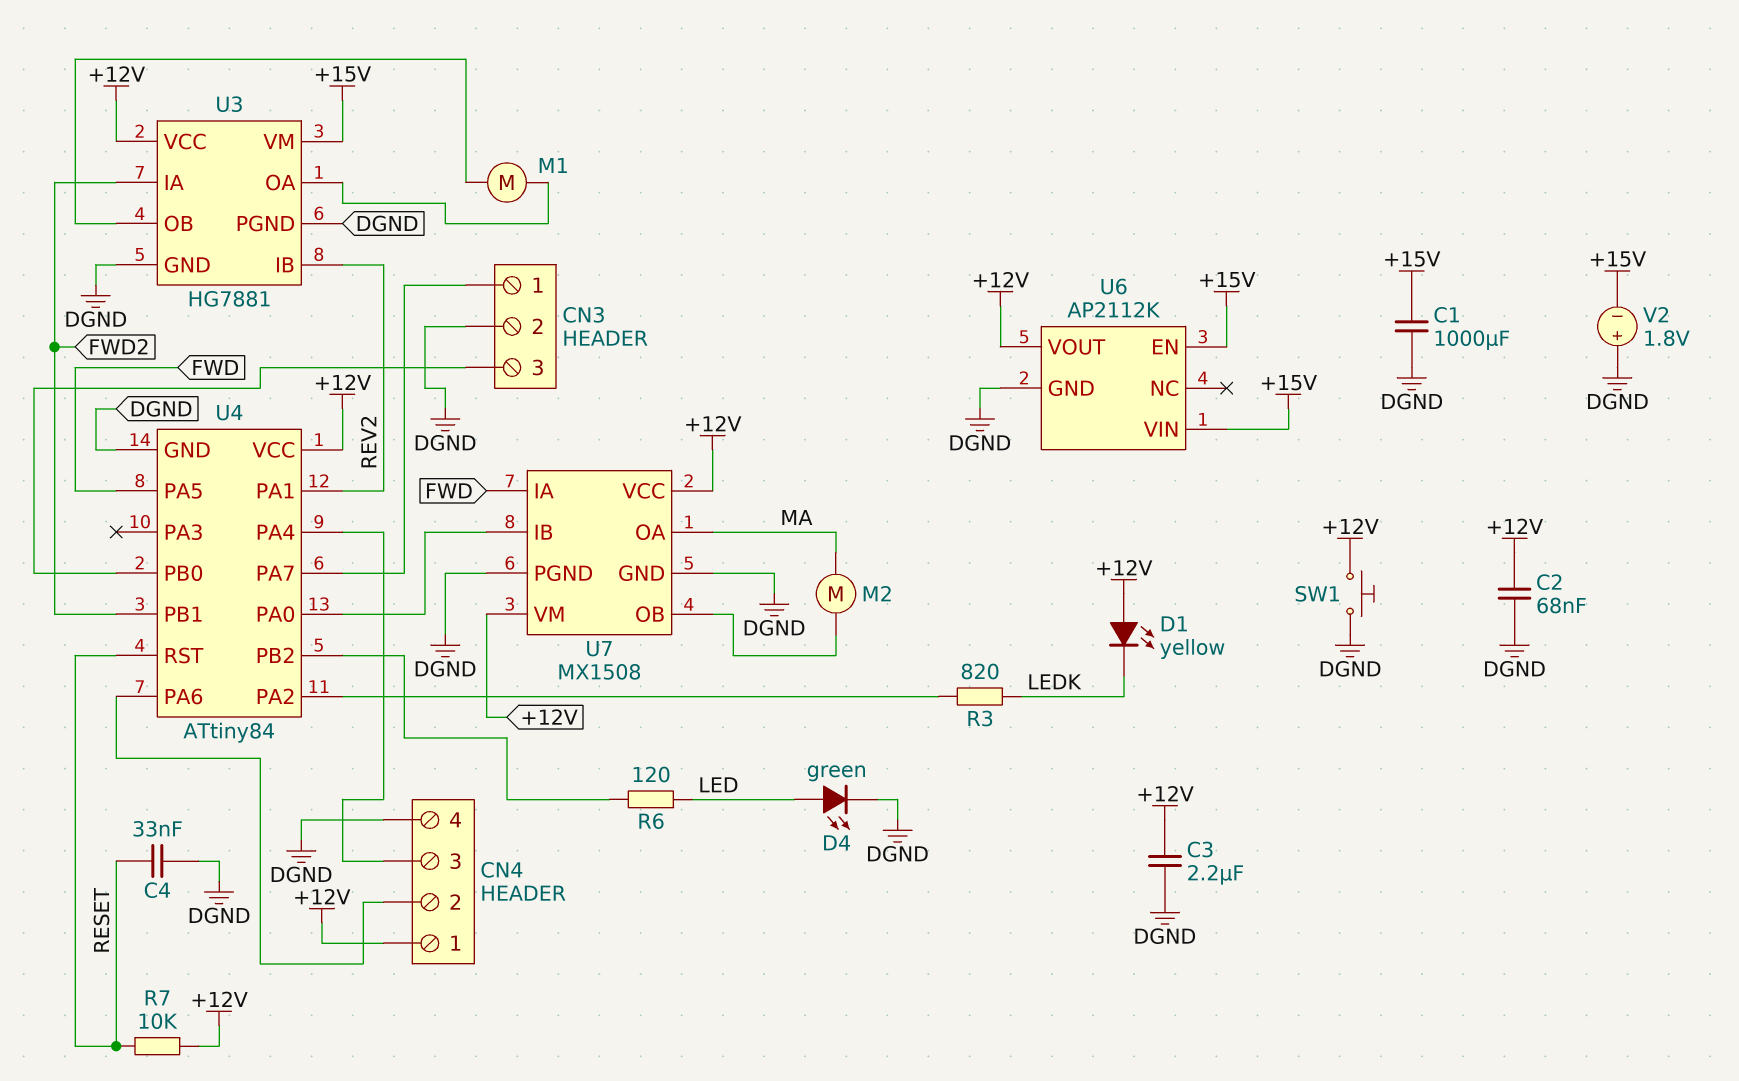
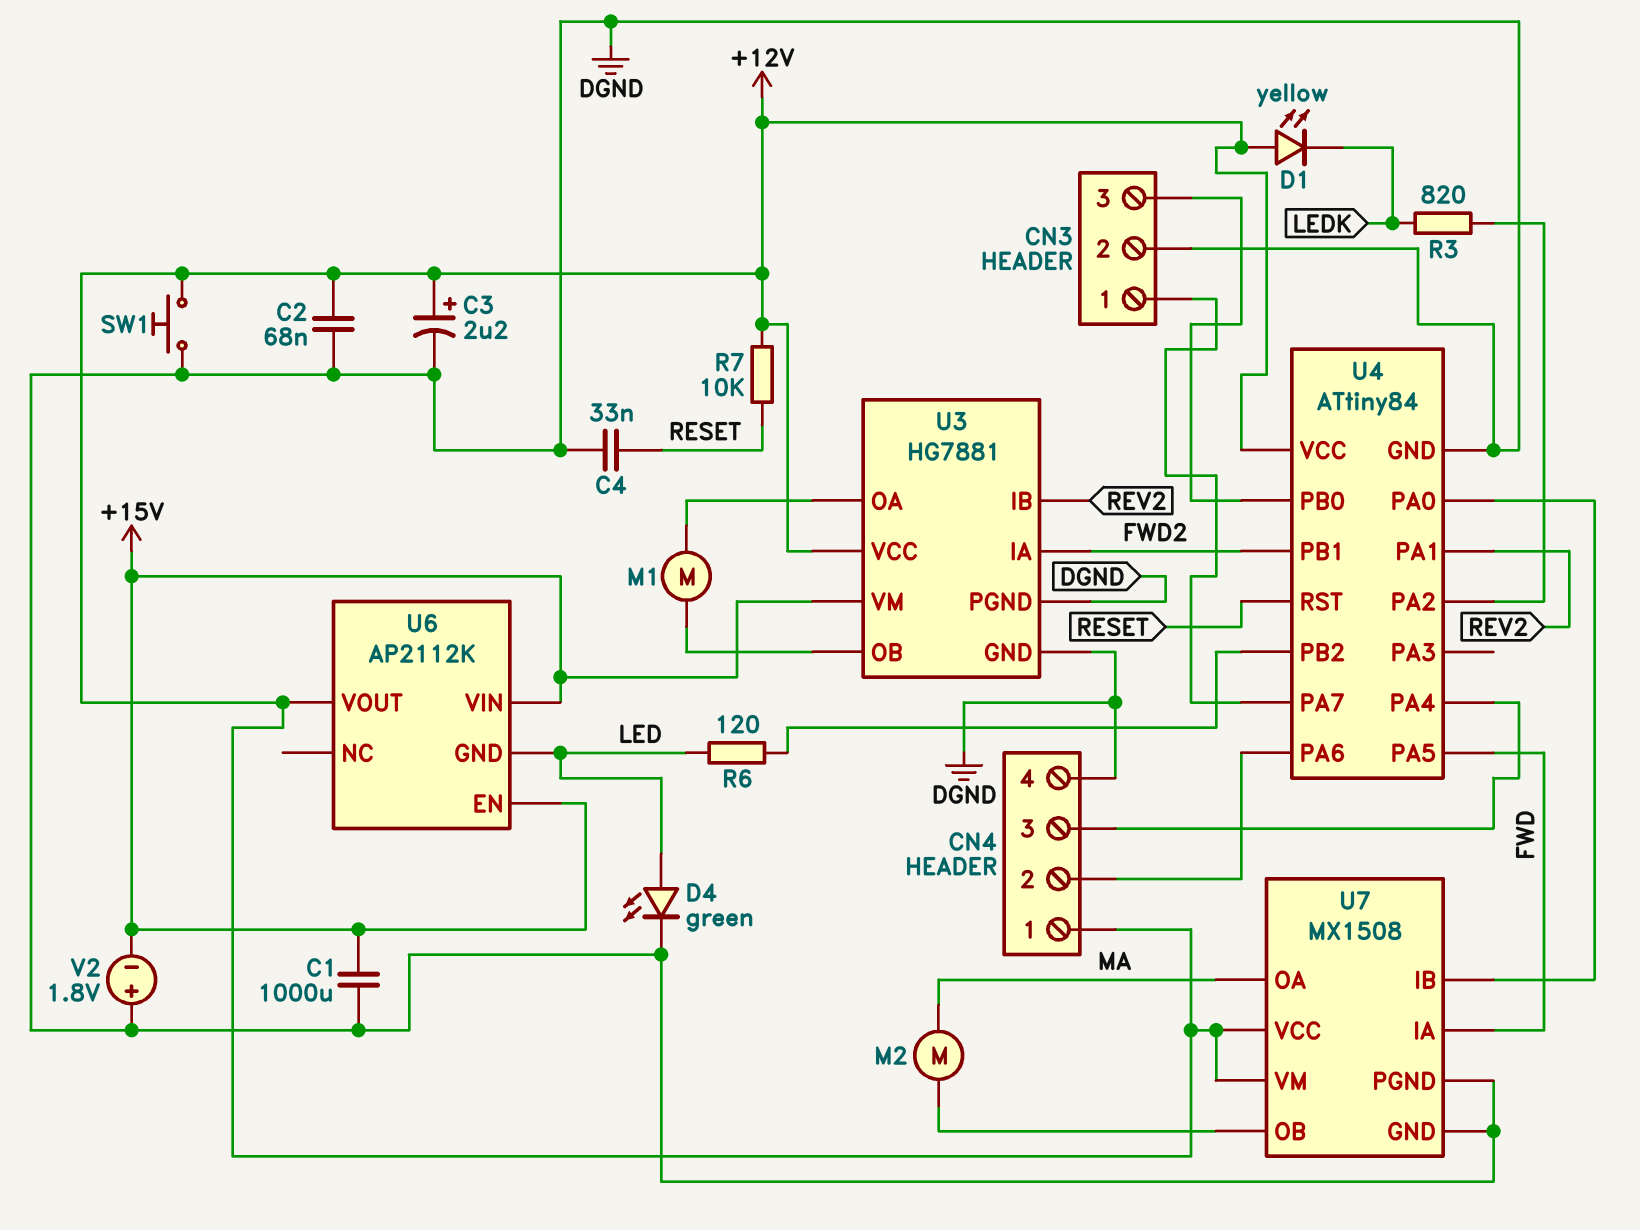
C3: 2.2uF (+12V, DGND) -> 2.2uF (plus +12V, minus DGND)
U6 pin GND: DGND -> LED

